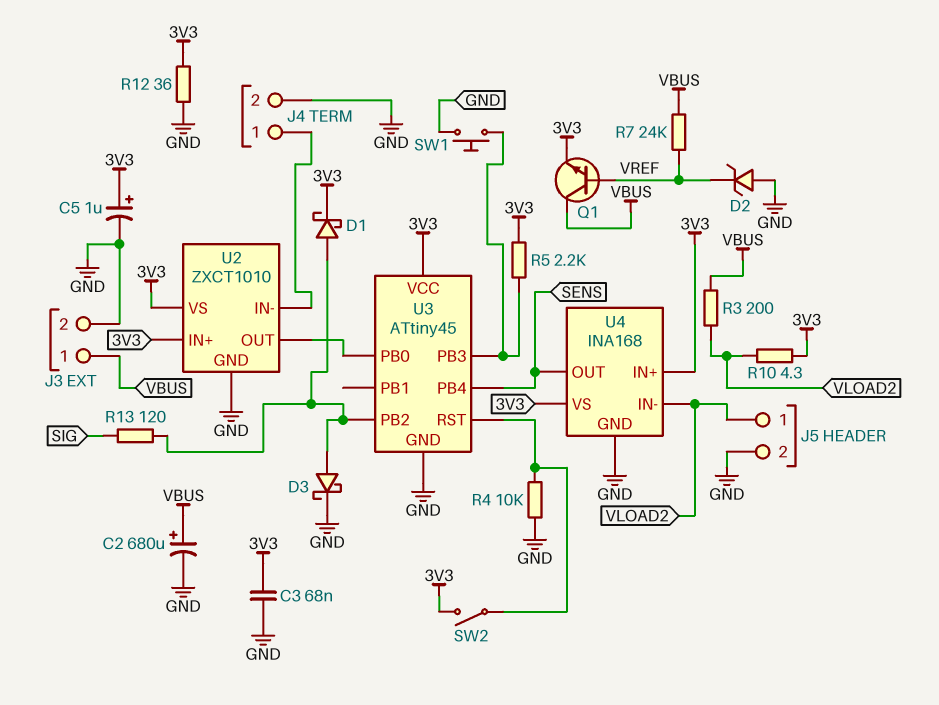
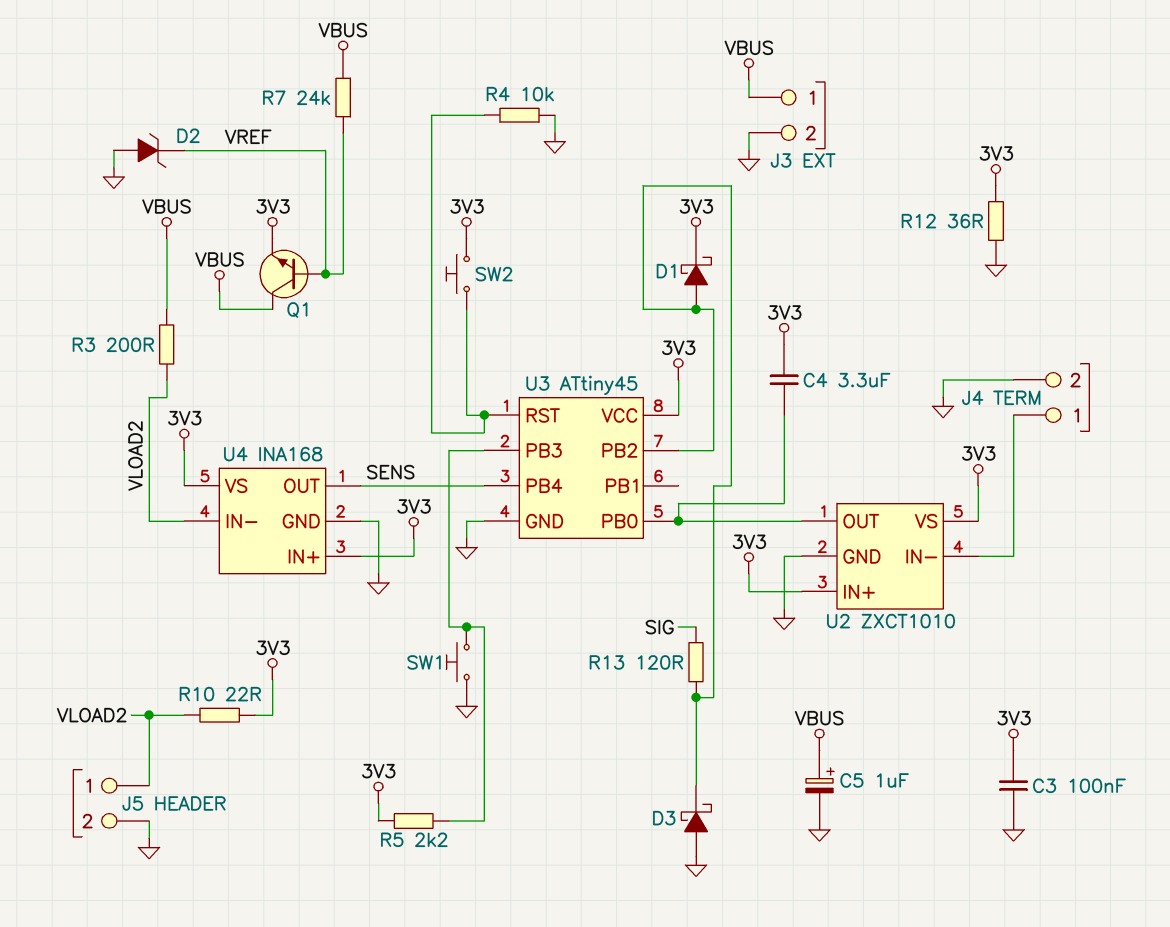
C2: 680uF (plus VBUS, minus GND) -> none
C3: 68nF (3V3, GND) -> 100nF (3V3, GND)
C4: none -> 3.3uF (3V3, U2/OUT)
C5: 1uF (plus 3V3, minus GND) -> 1uF (plus VBUS, minus GND)
D3: schottky (A U3/PB2, K GND) -> schottky (A GND, K U3/PB2)
R10: 4.3 (3V3, VLOAD2) -> 22 (3V3, VLOAD2)
SW2: switch (3V3, U3/RST) -> button (3V3, U3/RST)

